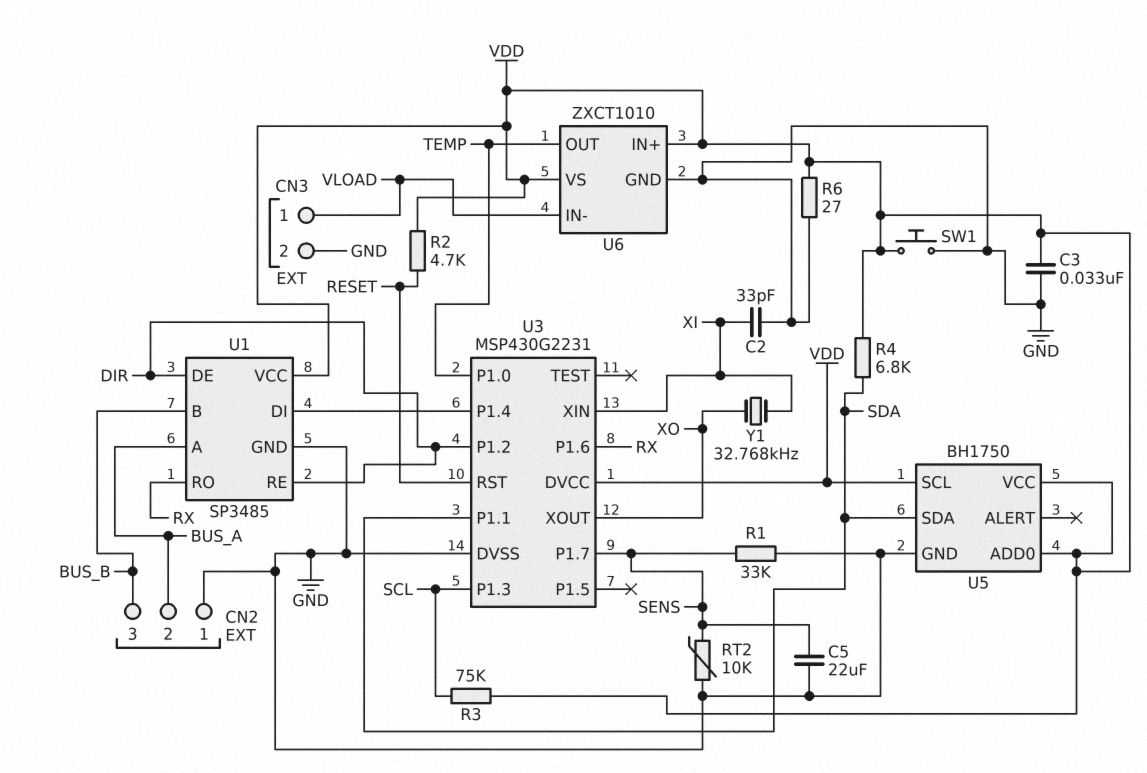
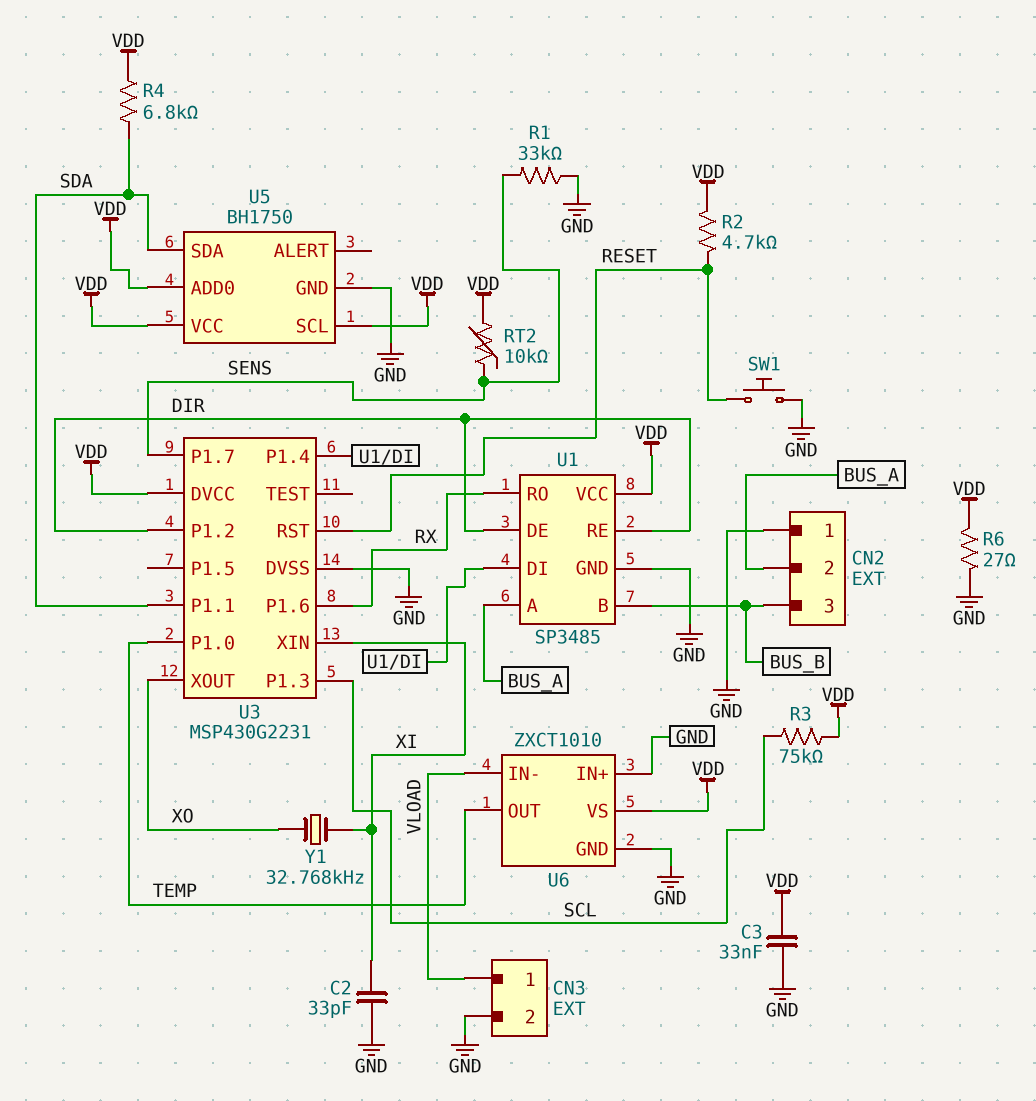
C5: 22uF (GND, SENS) -> none
RT2: 10k (GND, SENS) -> 10k (SENS, VDD)
SW1: button (GND, VDD) -> button (GND, RESET)
U6 pin IN+: VDD -> GND

